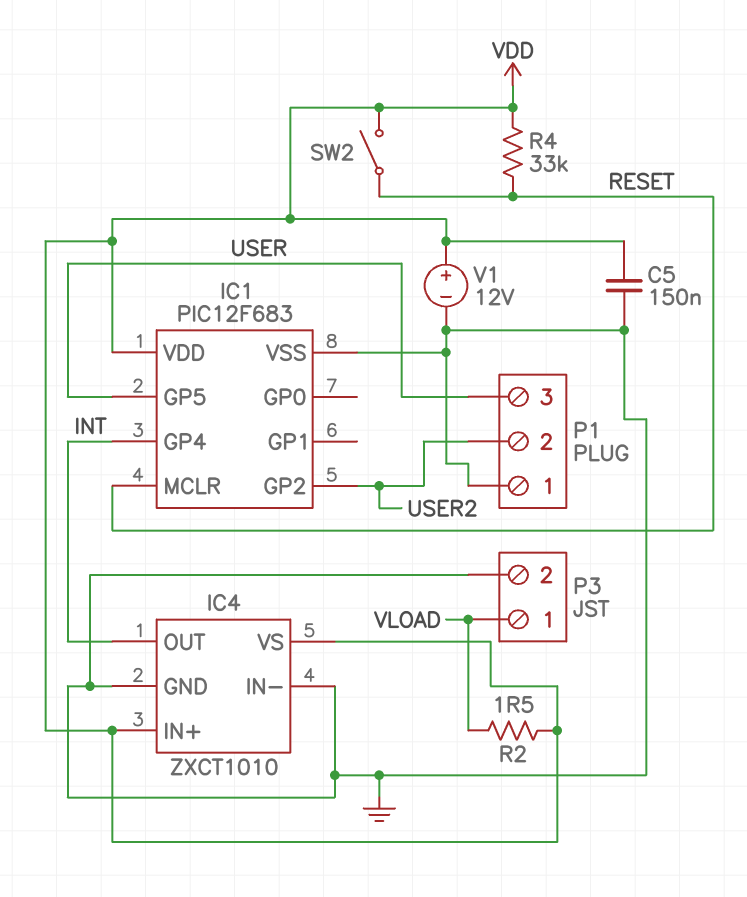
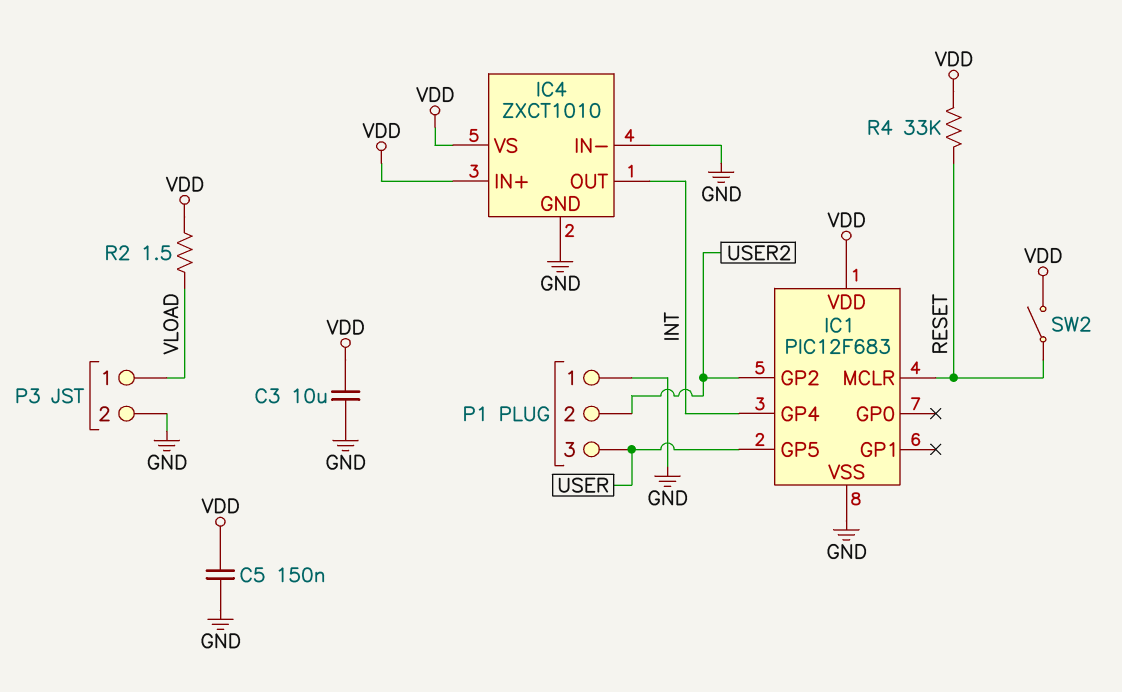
C3: none -> 10uF (GND, VDD)
V1: 12V (plus VDD, minus GND) -> none

